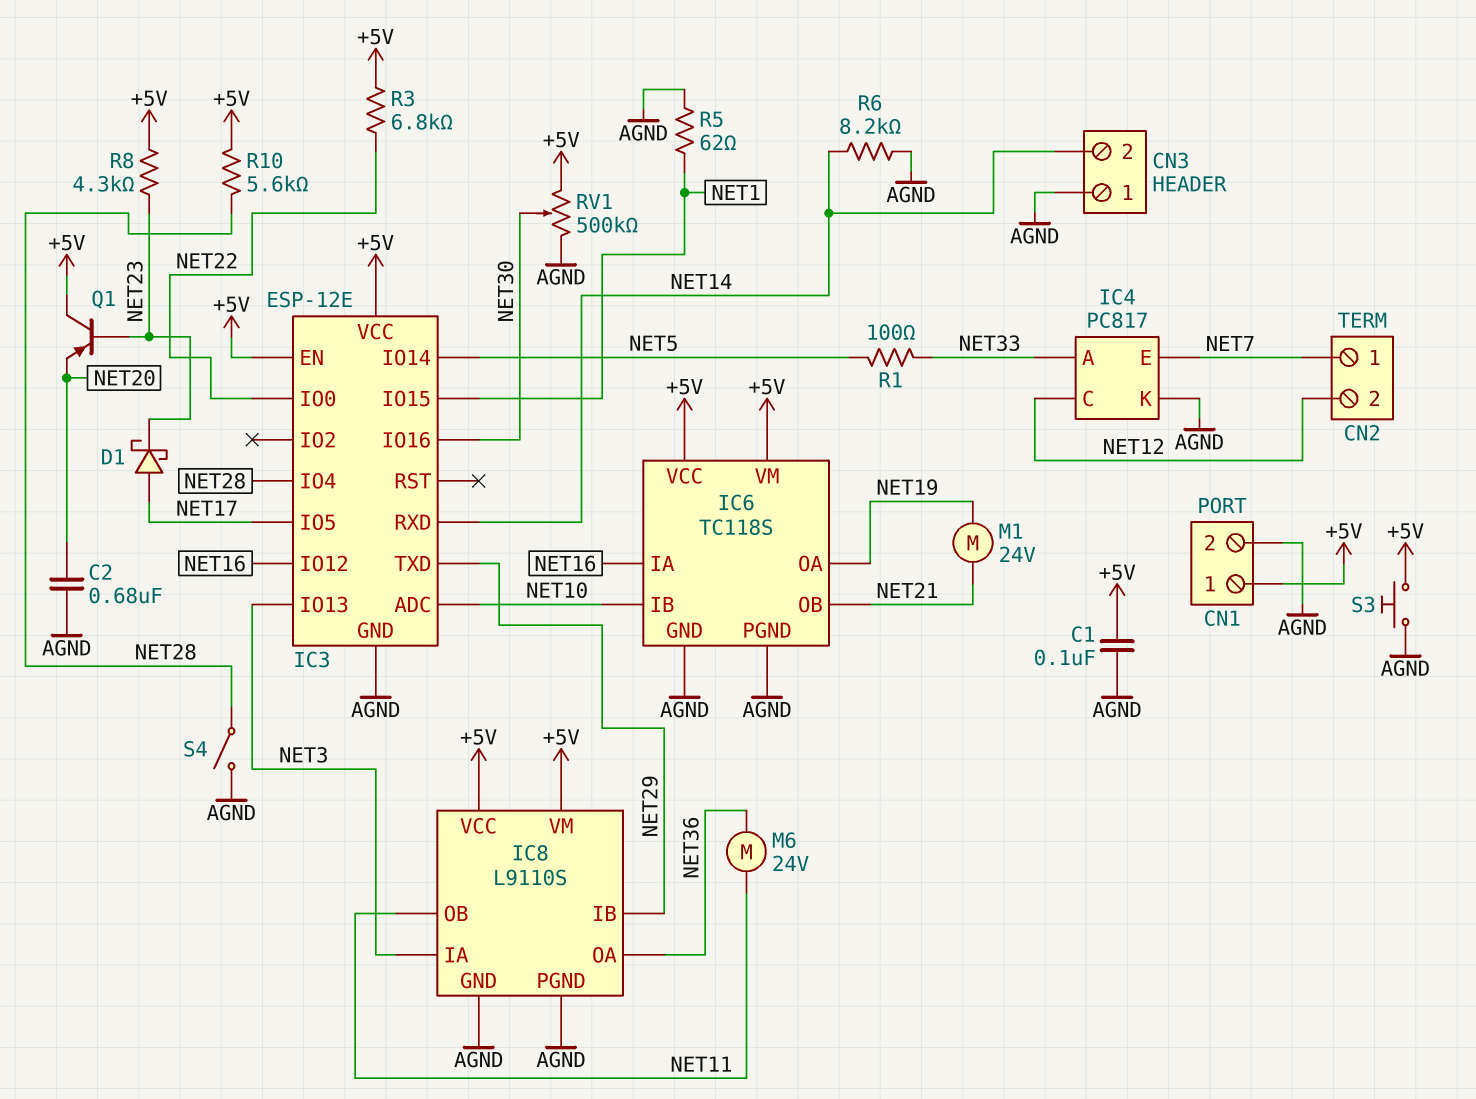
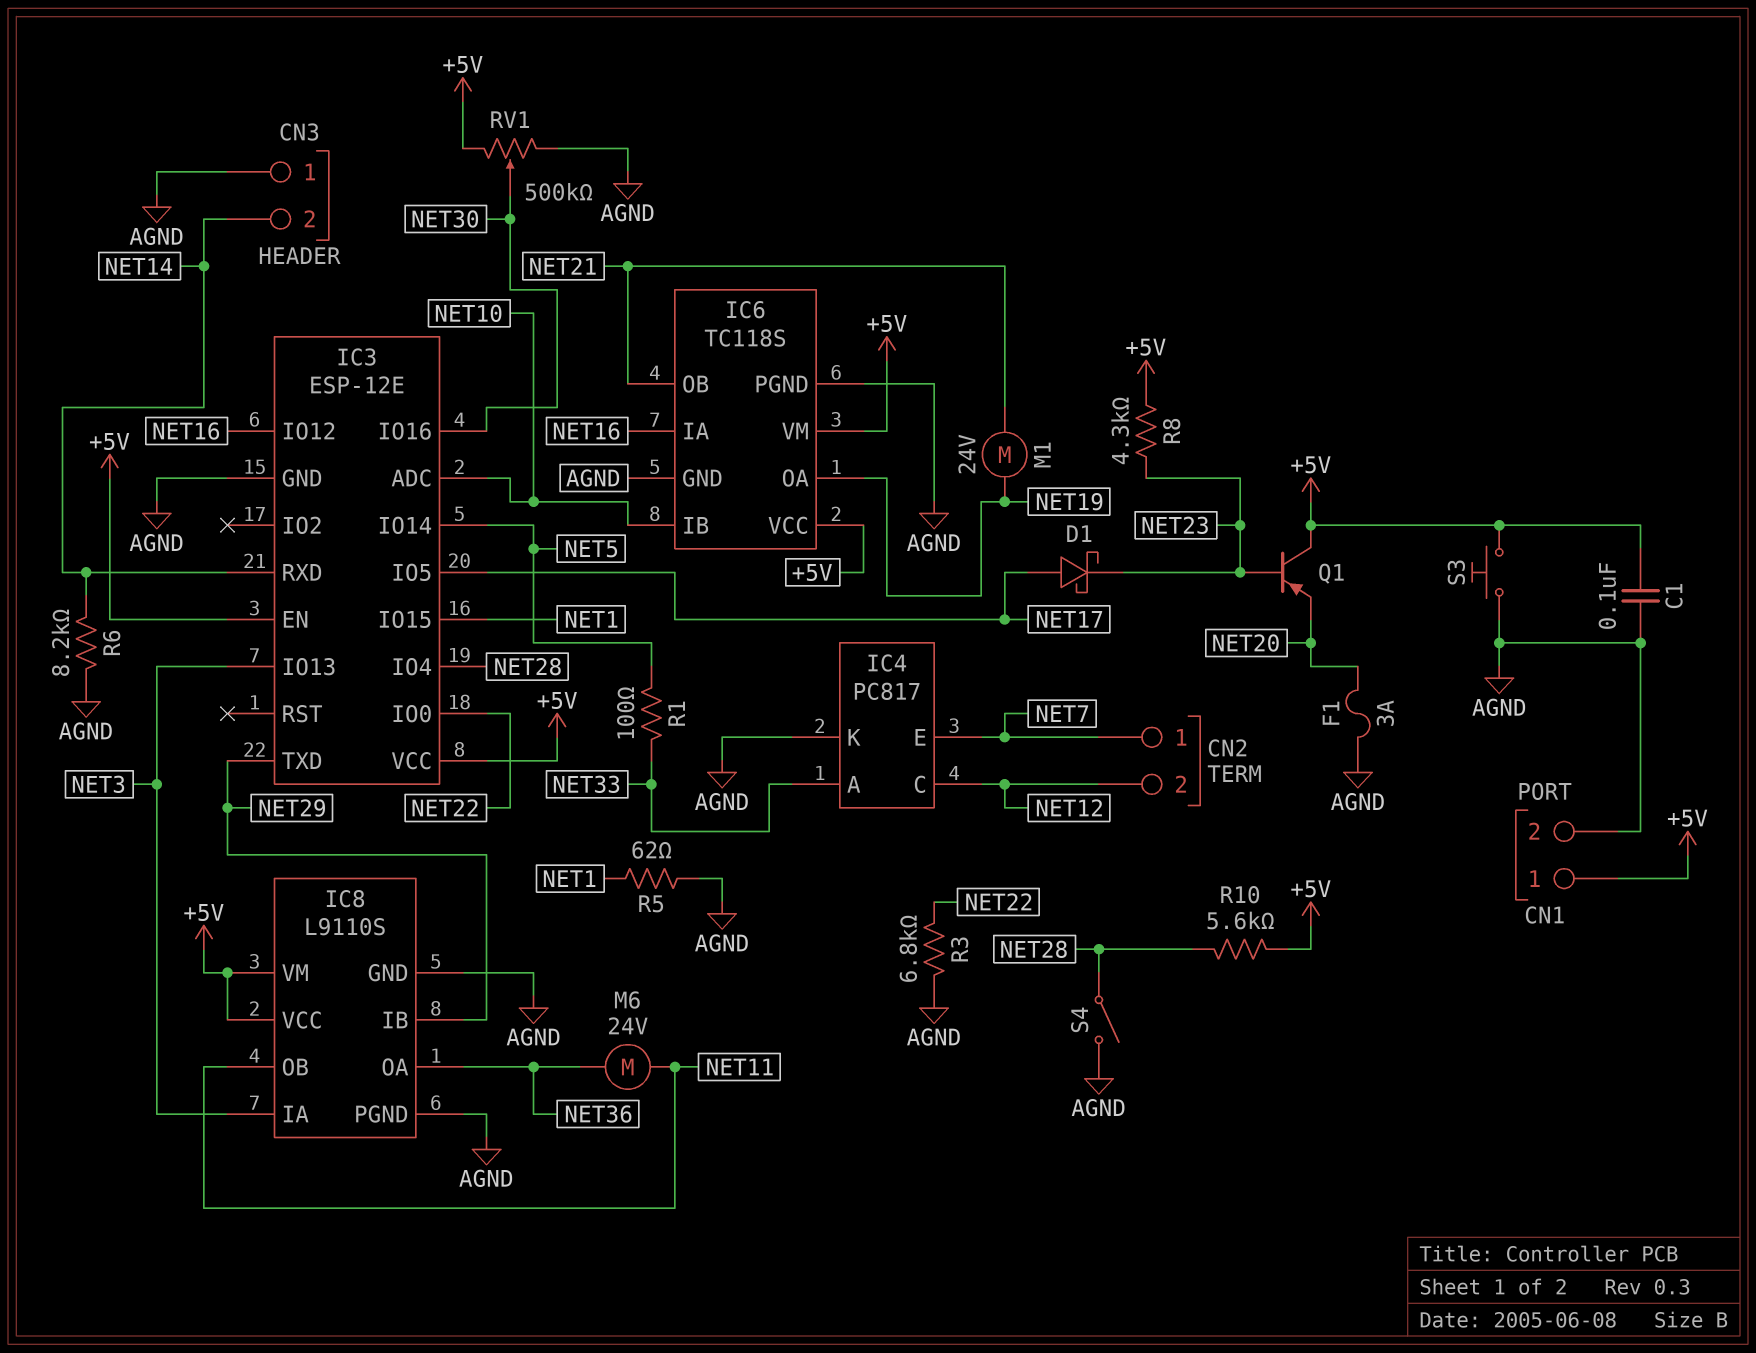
C2: 680nF (AGND, NET20) -> none
F1: none -> 3A (AGND, NET20)
R3: 6.8k (+5V, NET22) -> 6.8k (AGND, NET22)

